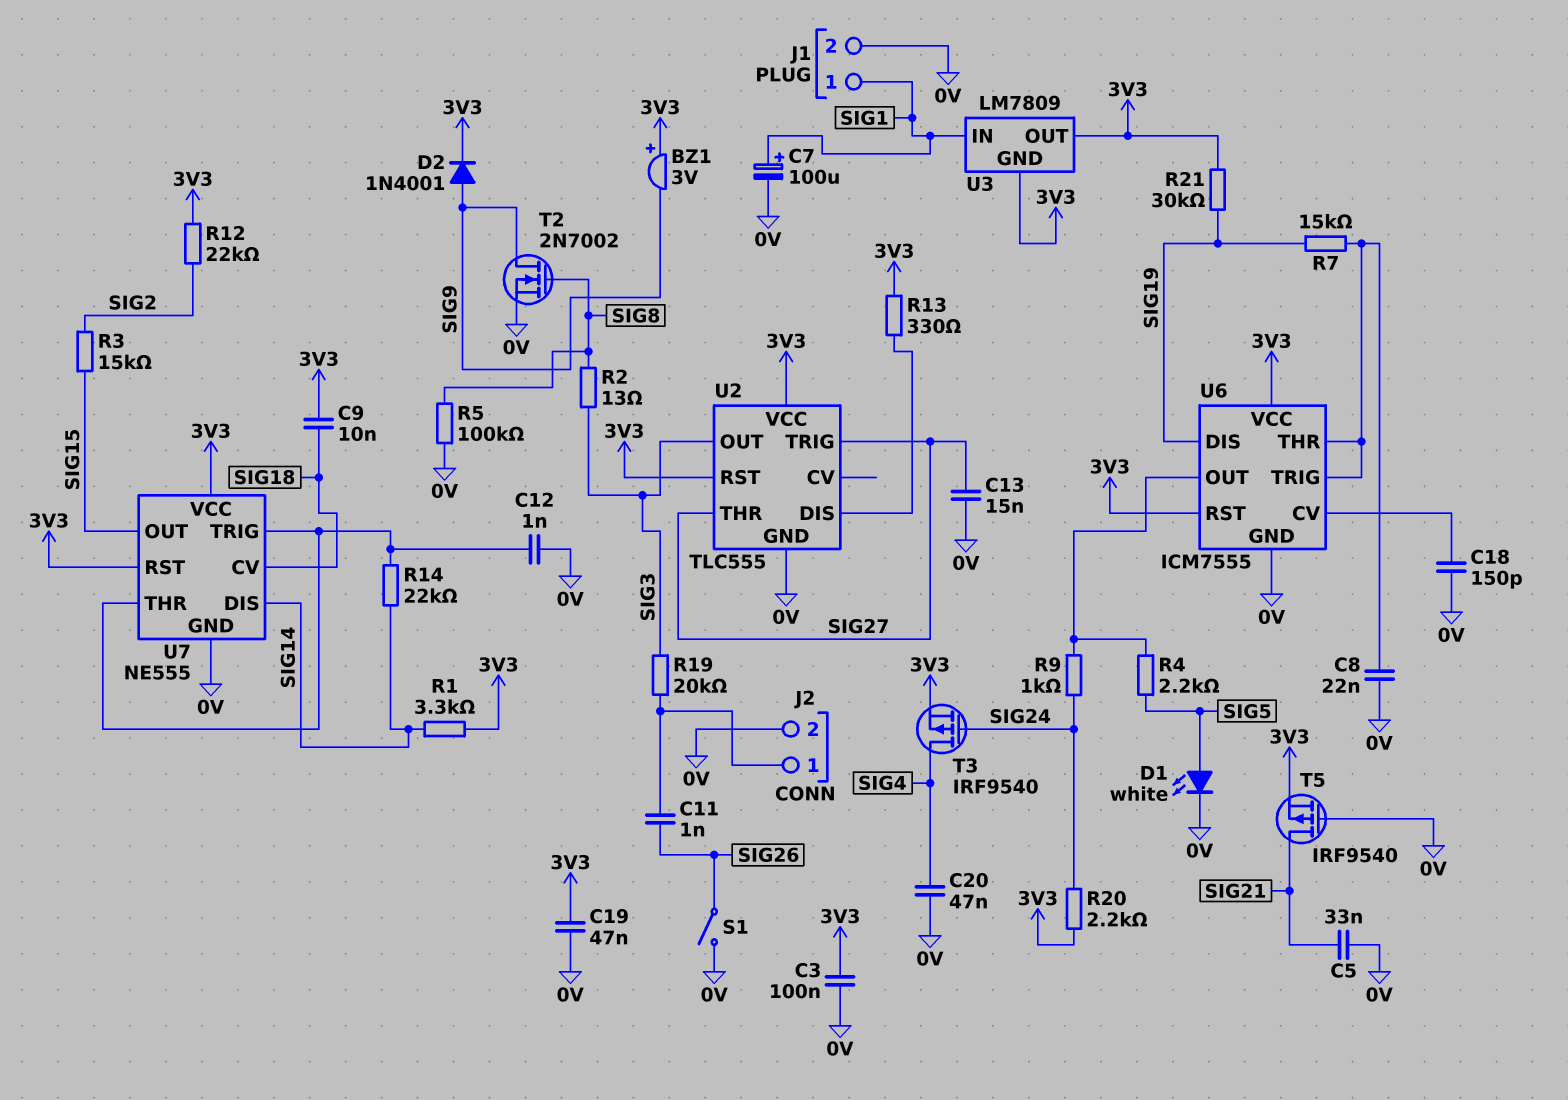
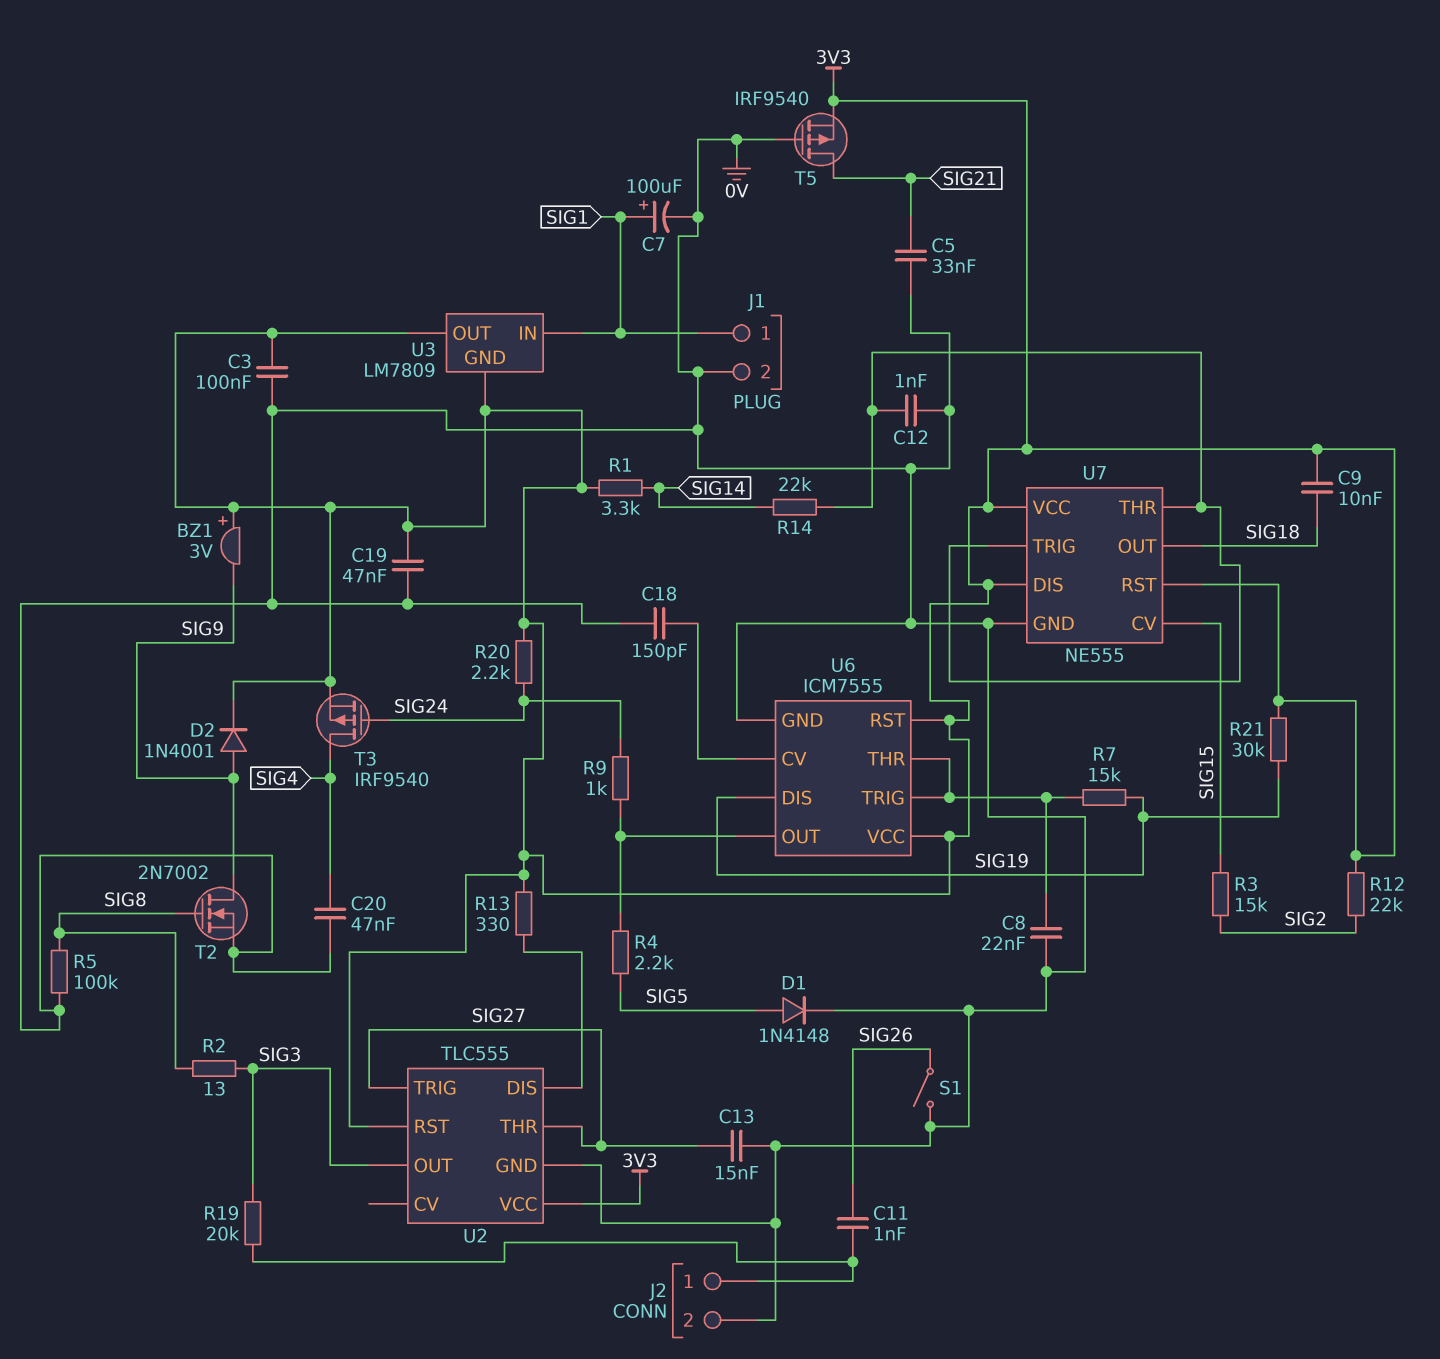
D1: LED white (A SIG5, K 0V) -> diode 1N4148 (A SIG5, K 0V)
U7 pin CV: SIG18 -> SIG15
U7 pin DIS: SIG14 -> 3V3
U7 pin OUT: SIG15 -> SIG18

